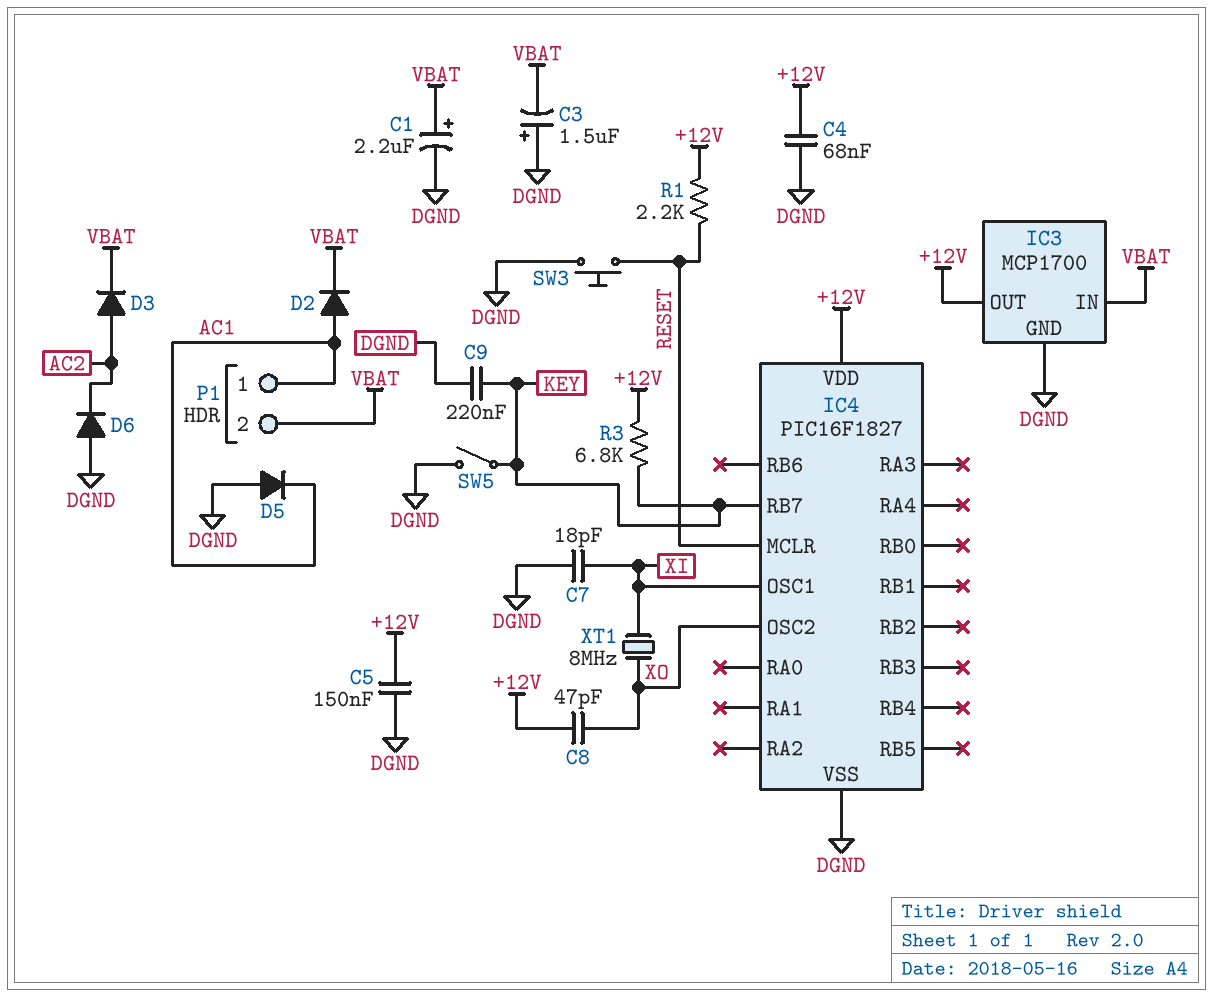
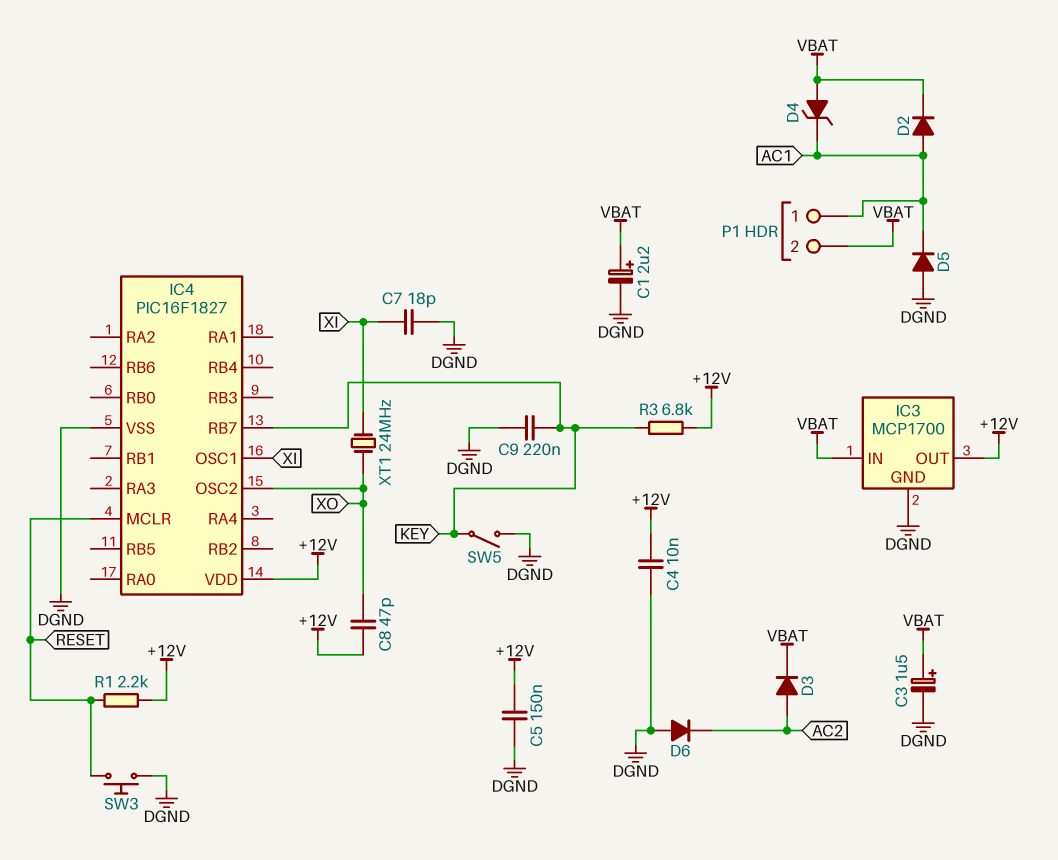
C3: 1.5uF (plus DGND, minus VBAT) -> 1.5uF (plus VBAT, minus DGND)
C4: 68nF (+12V, DGND) -> 10nF (+12V, DGND)
D4: none -> zener (A VBAT, K AC1)
XT1: 8MHz (XI, XO) -> 24MHz (XI, XO)

